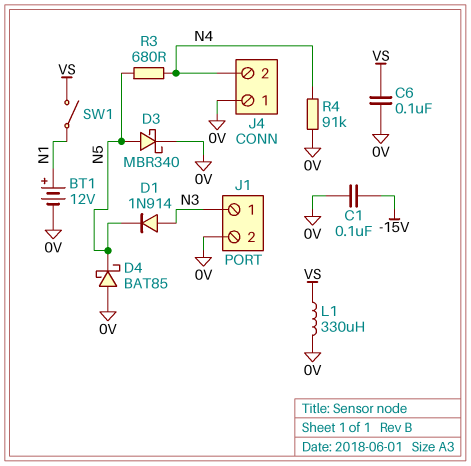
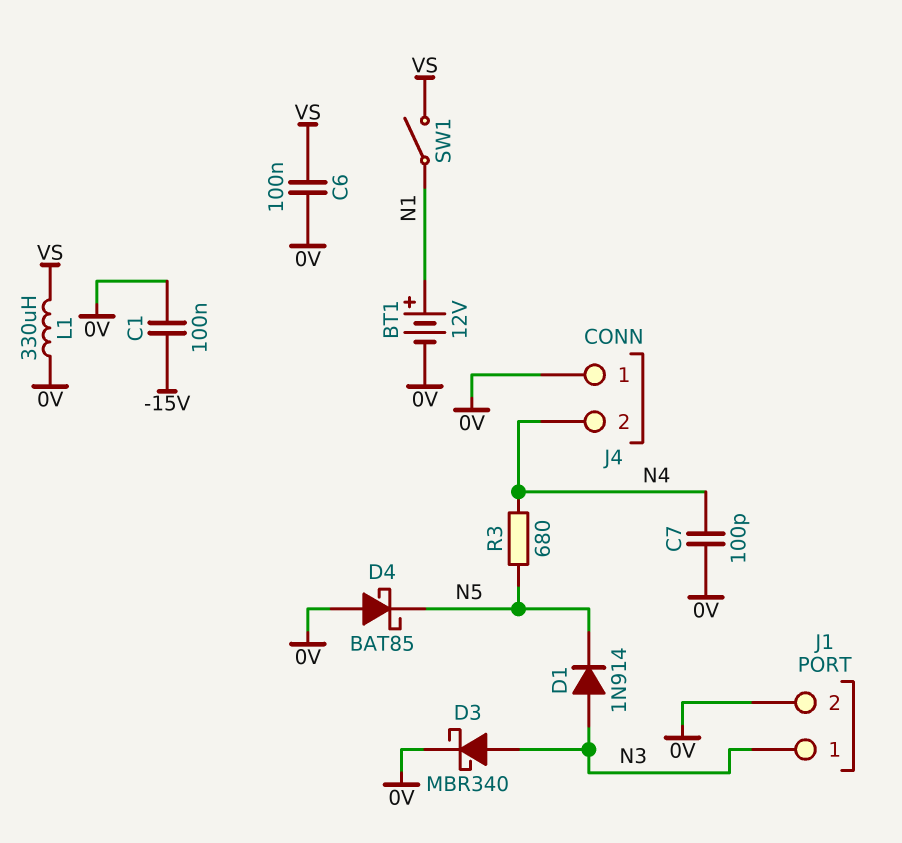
C7: none -> 100pF (0V, N4)
D3: schottky MBR340 (A N5, K 0V) -> schottky MBR340 (A N3, K 0V)
R4: 91k (0V, N4) -> none

